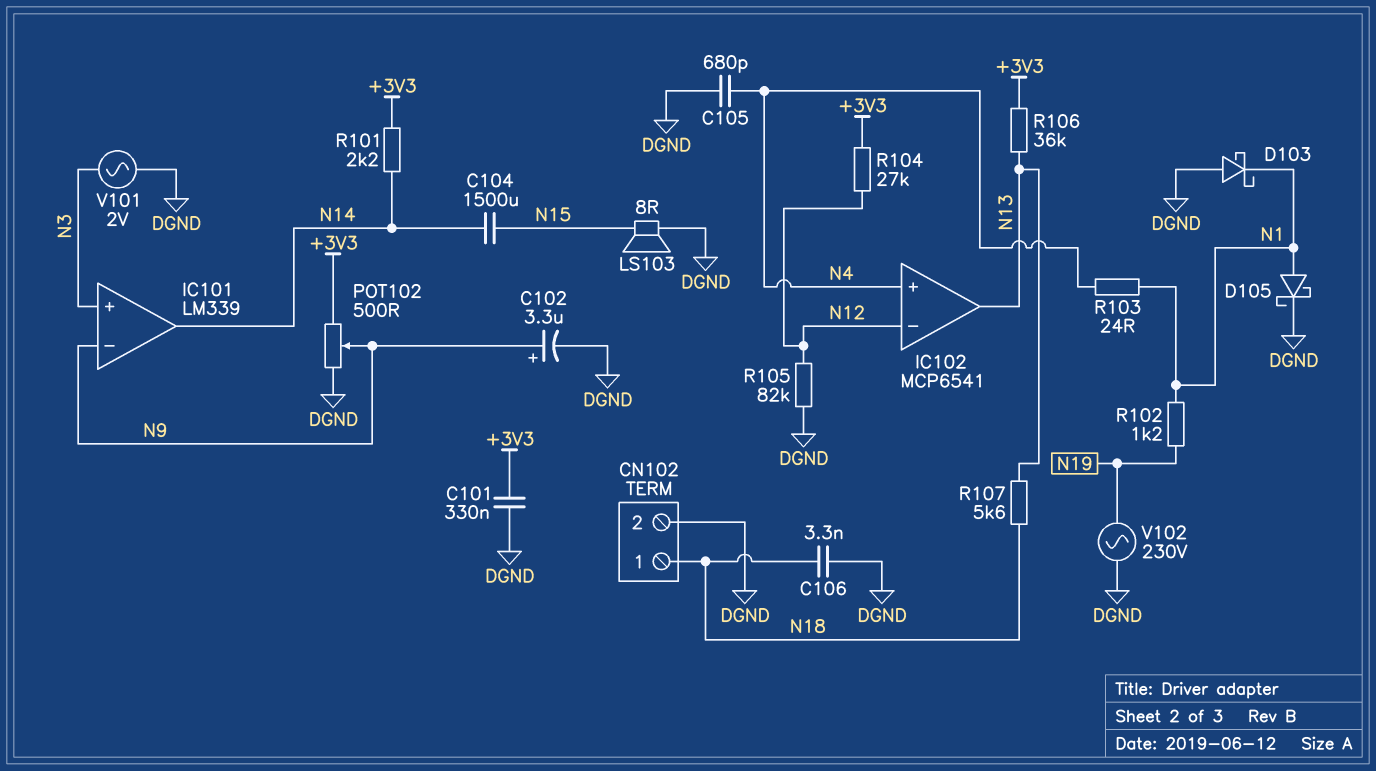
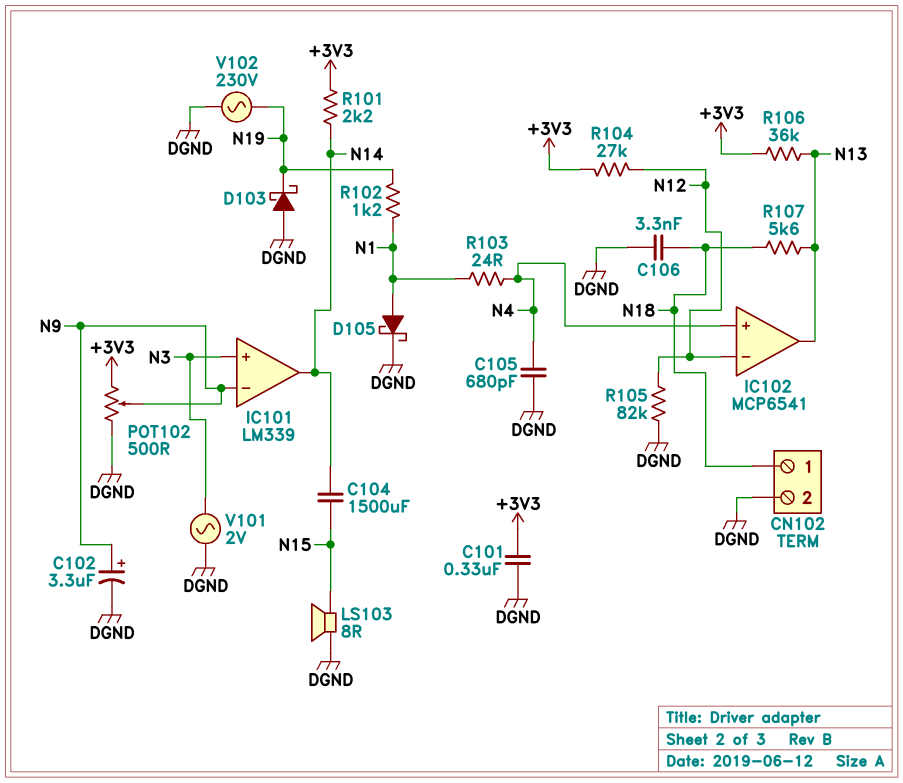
D103: schottky (A DGND, K N1) -> schottky (A DGND, K N19)

